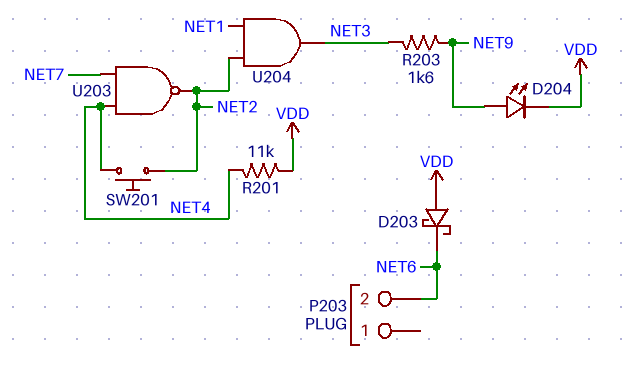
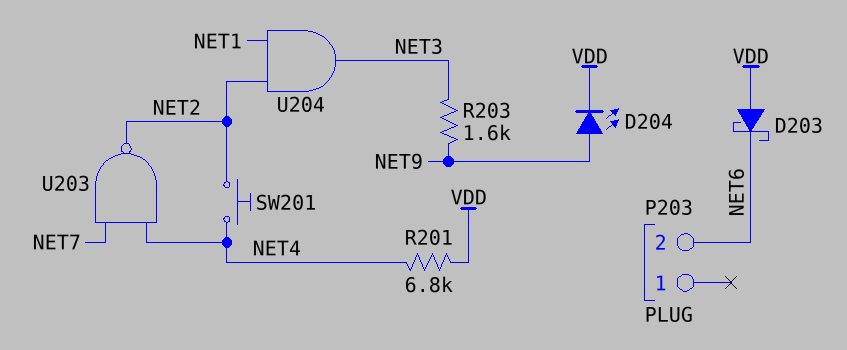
R201: 11k (NET4, VDD) -> 6.8k (NET4, VDD)

